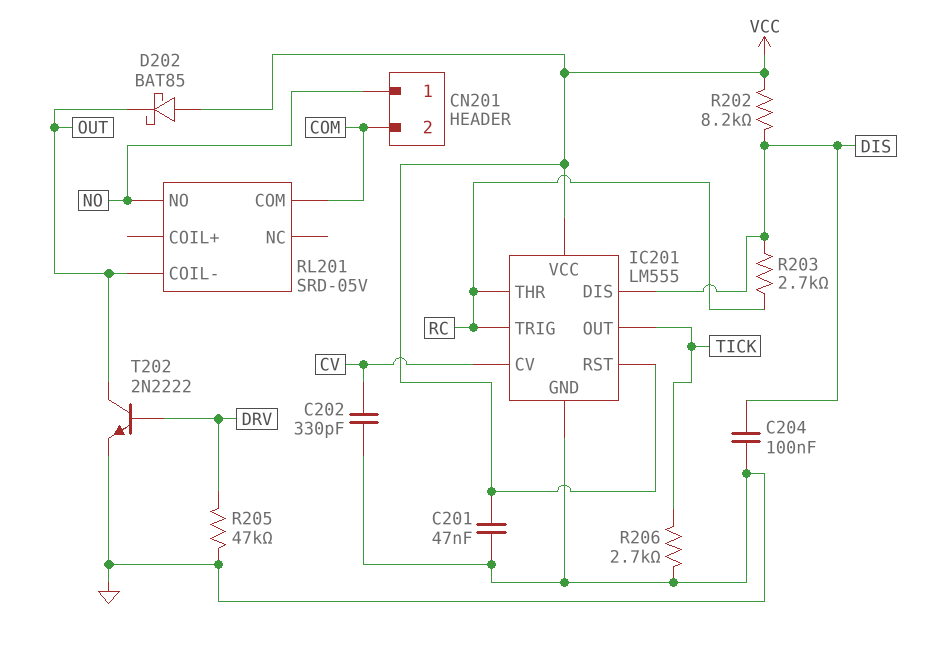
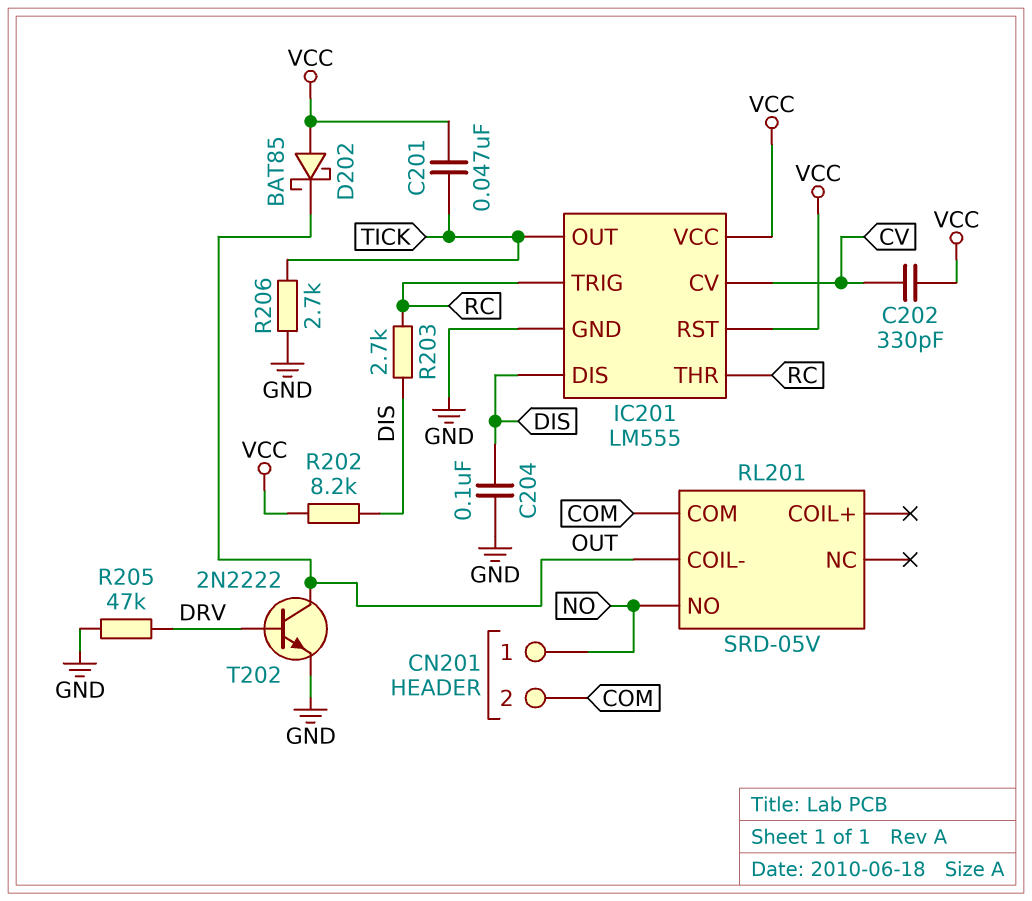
C201: 47nF (GND, VCC) -> 47nF (TICK, VCC)
C202: 330pF (CV, GND) -> 330pF (CV, VCC)

